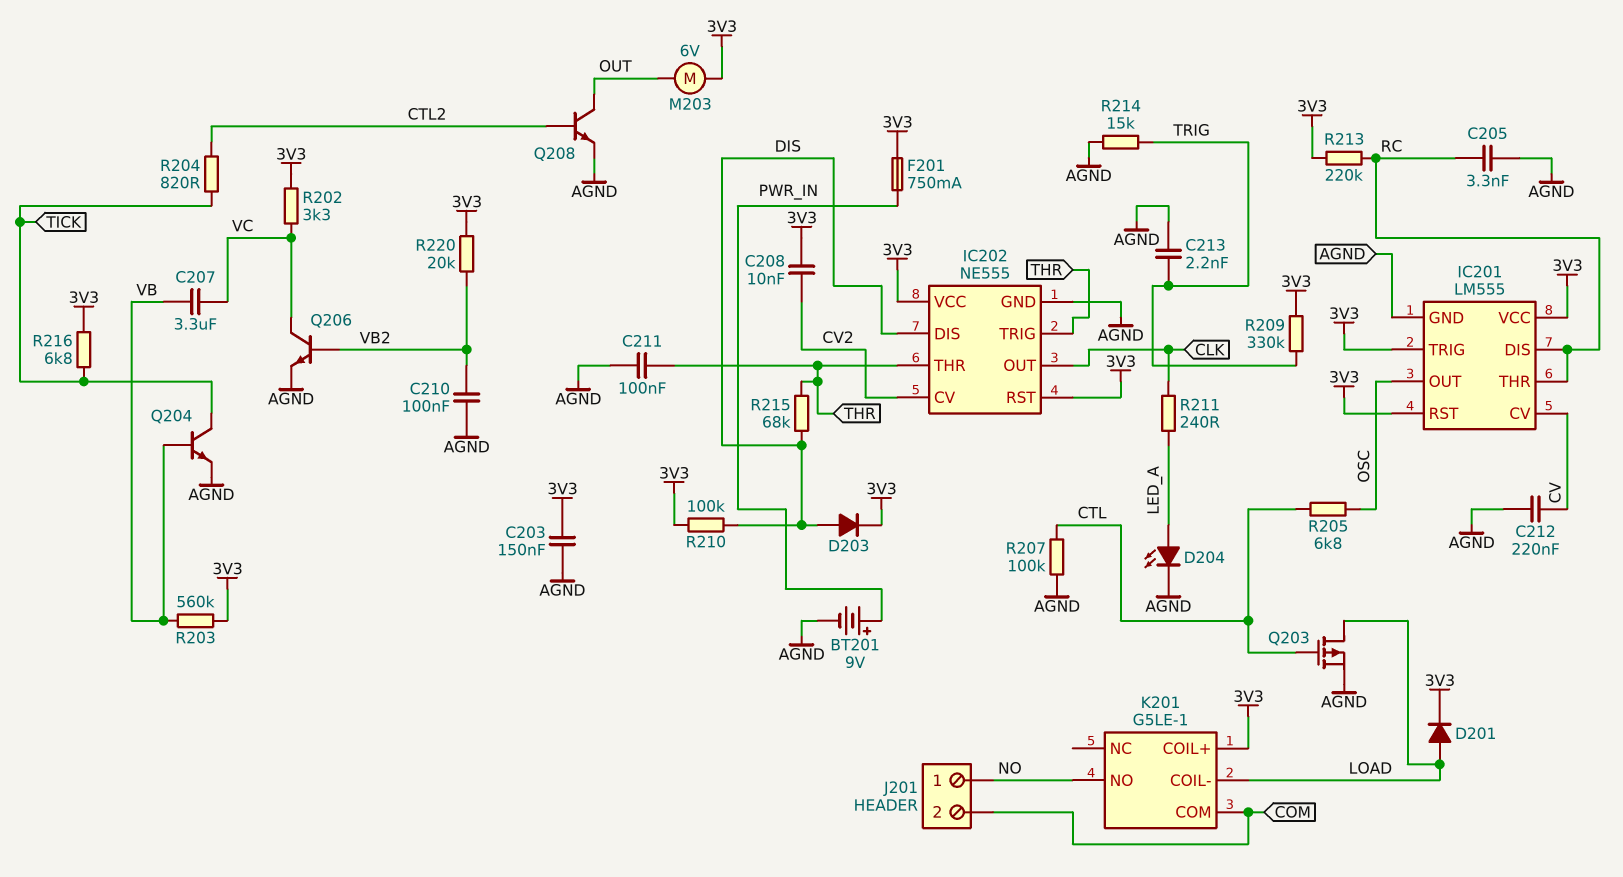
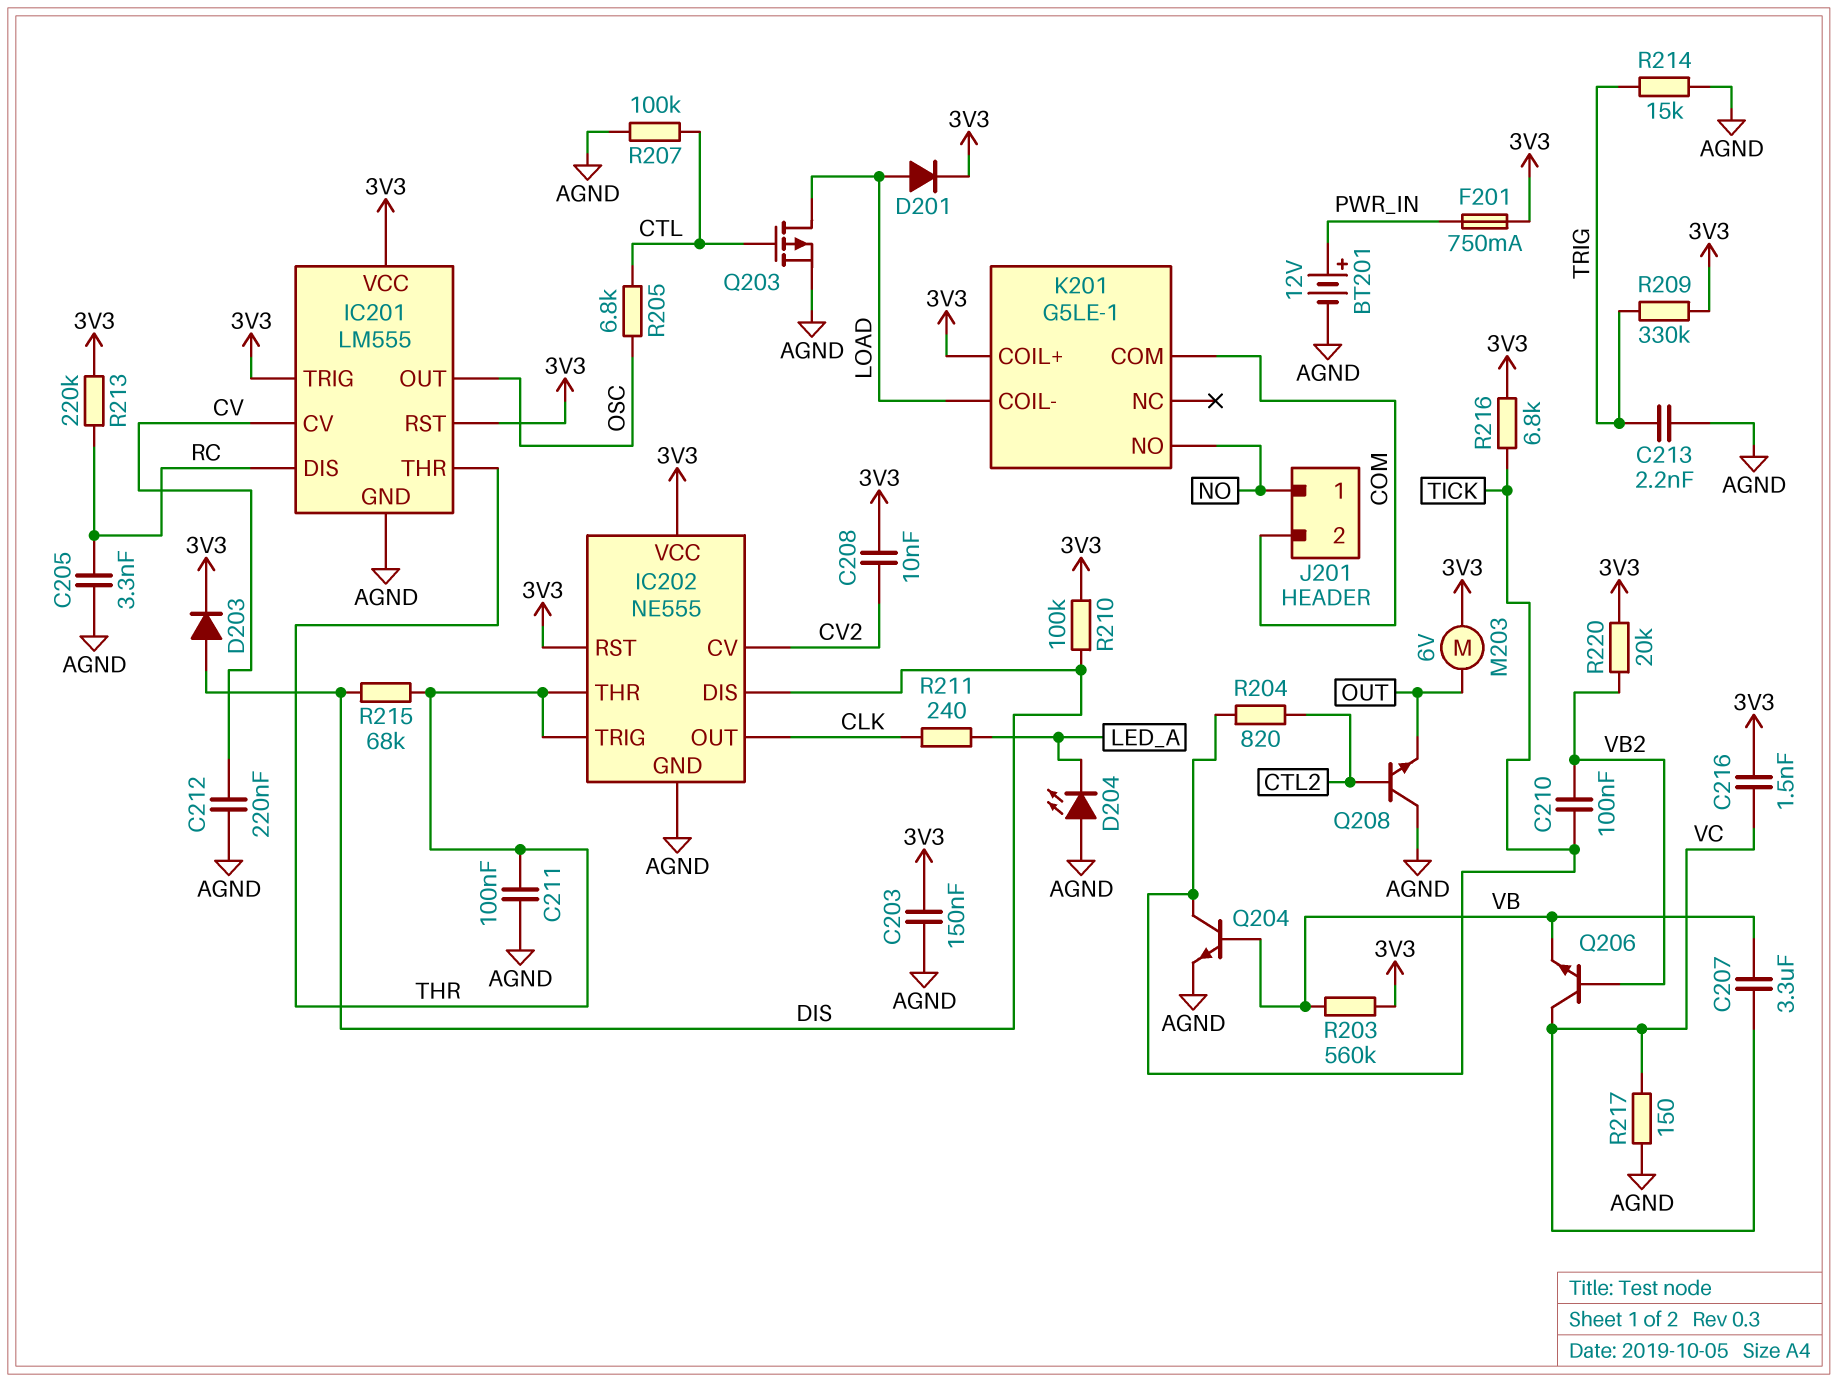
BT201: 9V (plus PWR_IN, minus AGND) -> 12V (plus PWR_IN, minus AGND)
C210: 100nF (AGND, VB2) -> 100nF (TICK, VB2)
C216: none -> 1.5nF (3V3, VC)
D204: LED (A LED_A, K AGND) -> LED (A AGND, K LED_A)
IC201 pin THR: RC -> THR
Q206: NPN (B VB2, C VC, E AGND) -> NPN (B VB2, C VC, E VB)
Q208: NPN (B CTL2, C OUT, E AGND) -> NPN (B CTL2, C AGND, E OUT)
R202: 3.3k (3V3, VC) -> none
R217: none -> 150 (AGND, VC)

